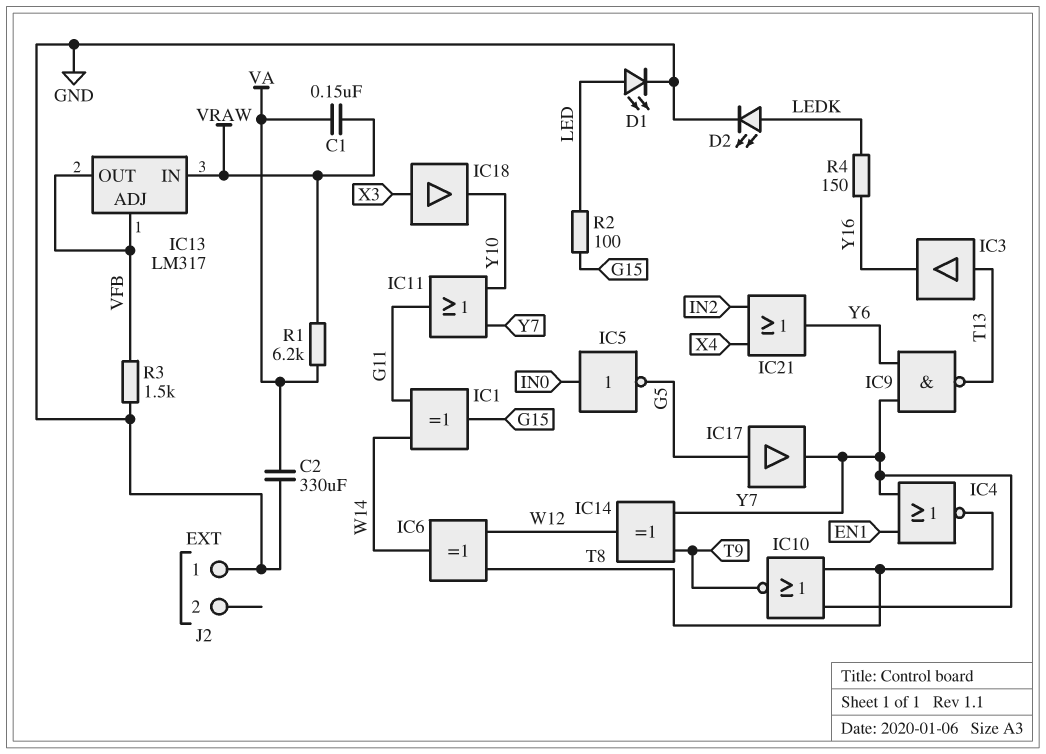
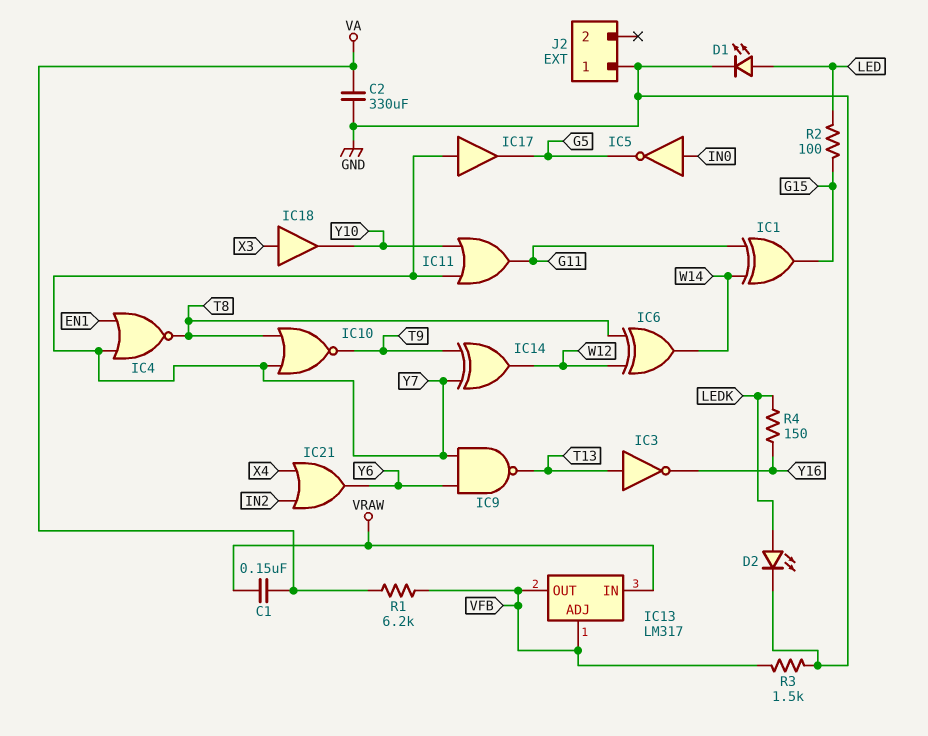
IC3: buffer (in T13, out Y16) -> NOT (in T13, out Y16)
IC17: buffer (in G5, out Y7) -> buffer (in Y7, out G5)
R1: 6.2k (VA, VRAW) -> 6.2k (VA, VFB)

